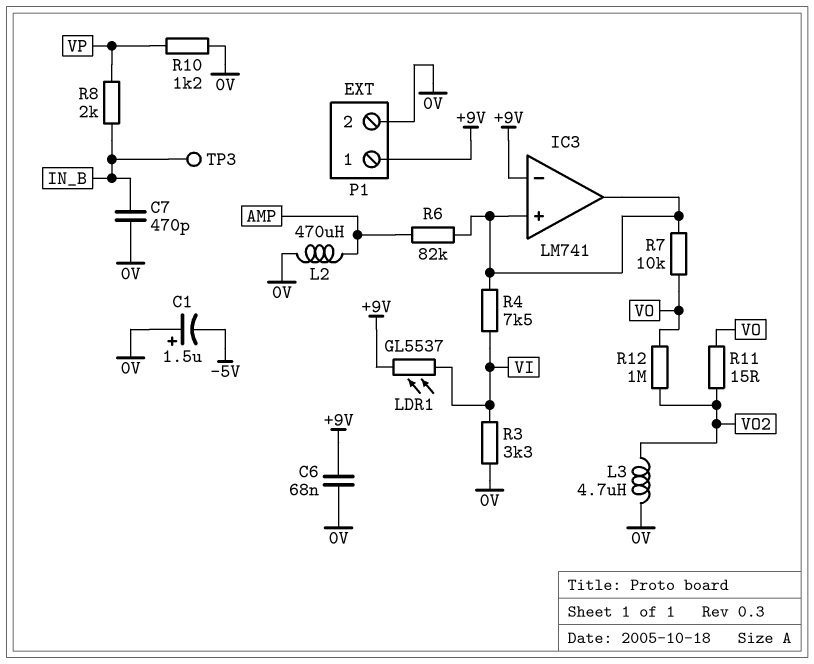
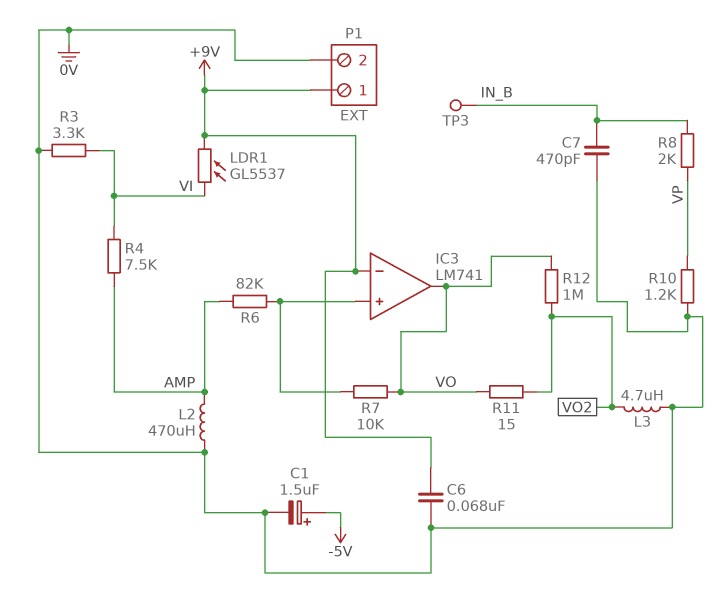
C1: 1.5uF (plus 0V, minus -5V) -> 1.5uF (plus -5V, minus 0V)
IC3 pin out: IC3/in+ -> VO
R4: 7.5k (IC3/in+, VI) -> 7.5k (AMP, VI)

